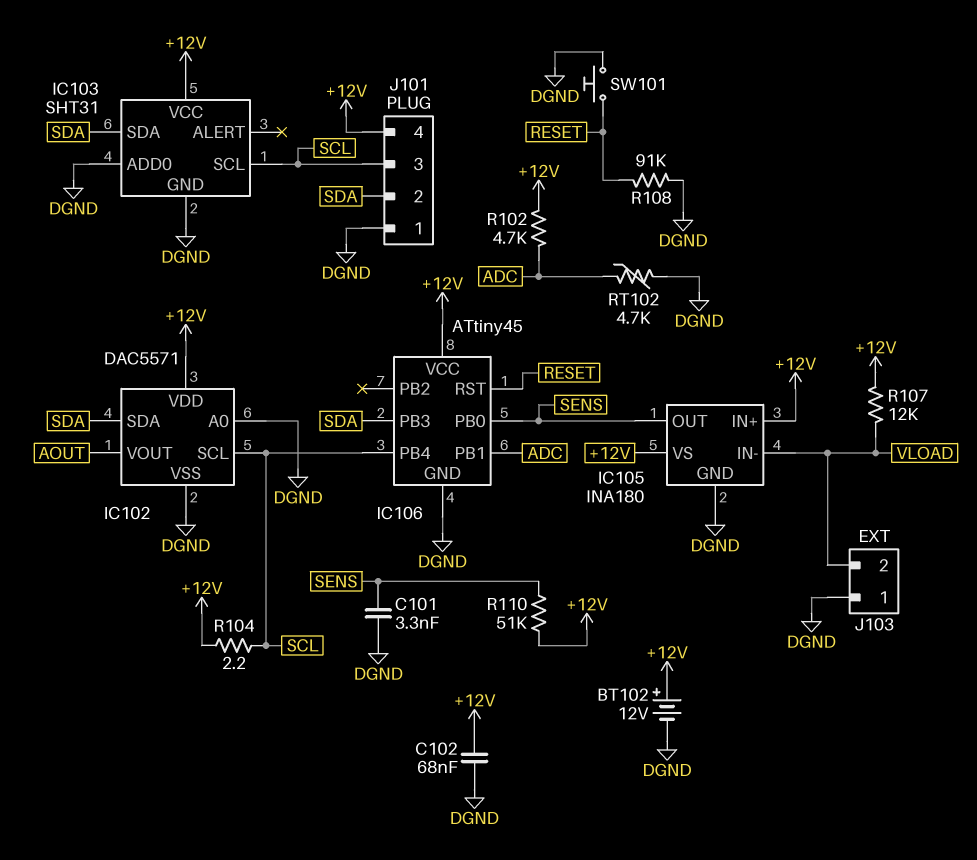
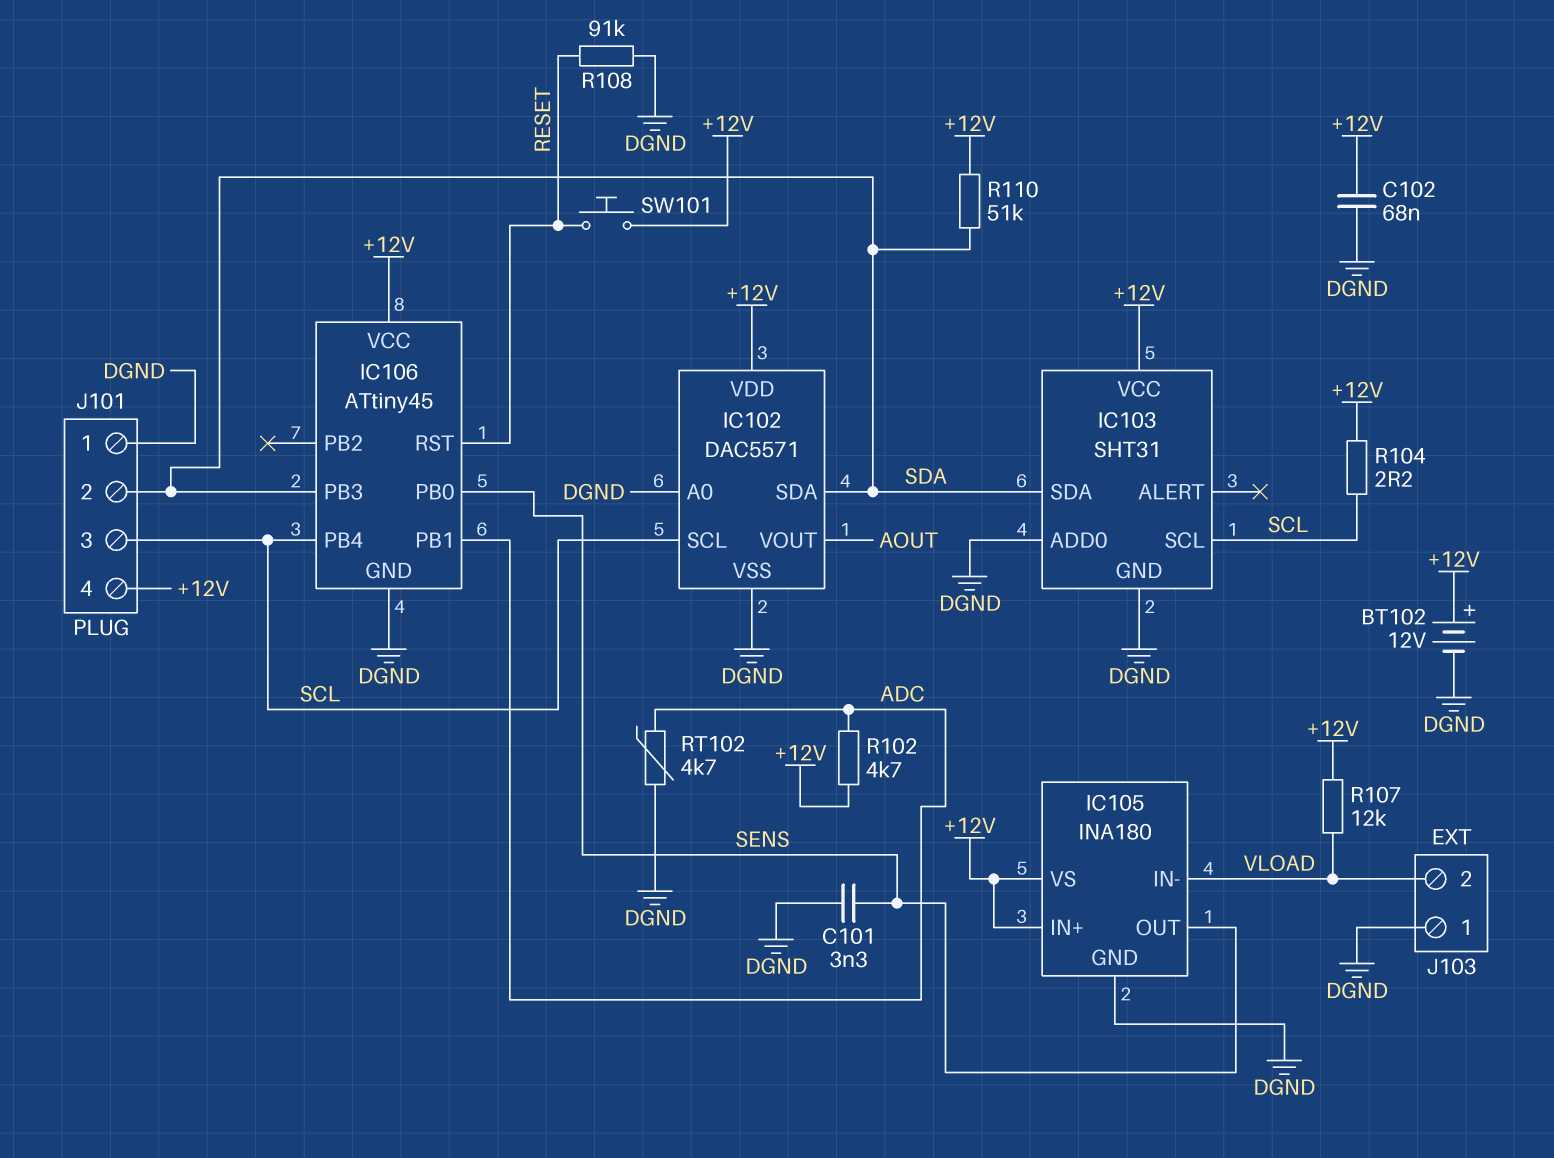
R110: 51k (+12V, SENS) -> 51k (+12V, SDA)
SW101: button (DGND, RESET) -> button (+12V, RESET)

